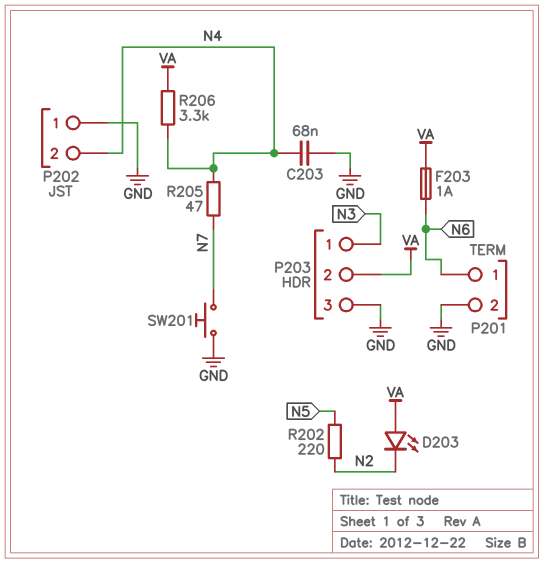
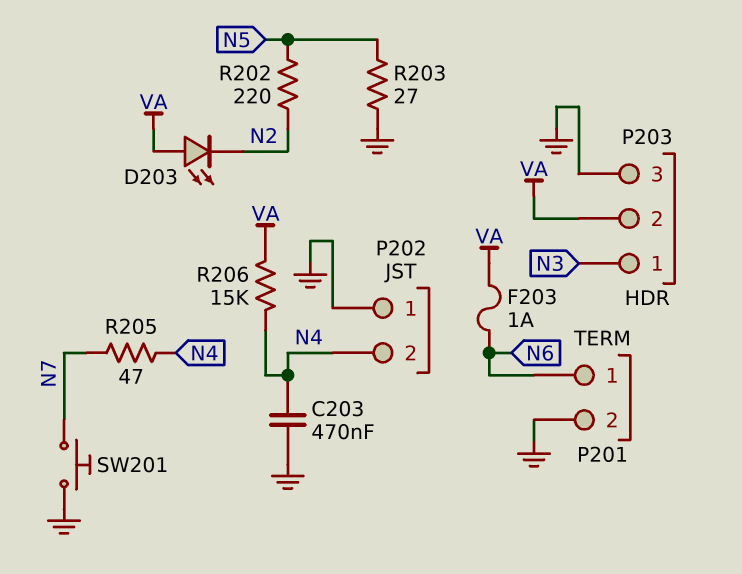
C203: 68nF (GND, N4) -> 470nF (GND, N4)
R203: none -> 27 (GND, N5)
R206: 3.3k (N4, VA) -> 15k (N4, VA)

